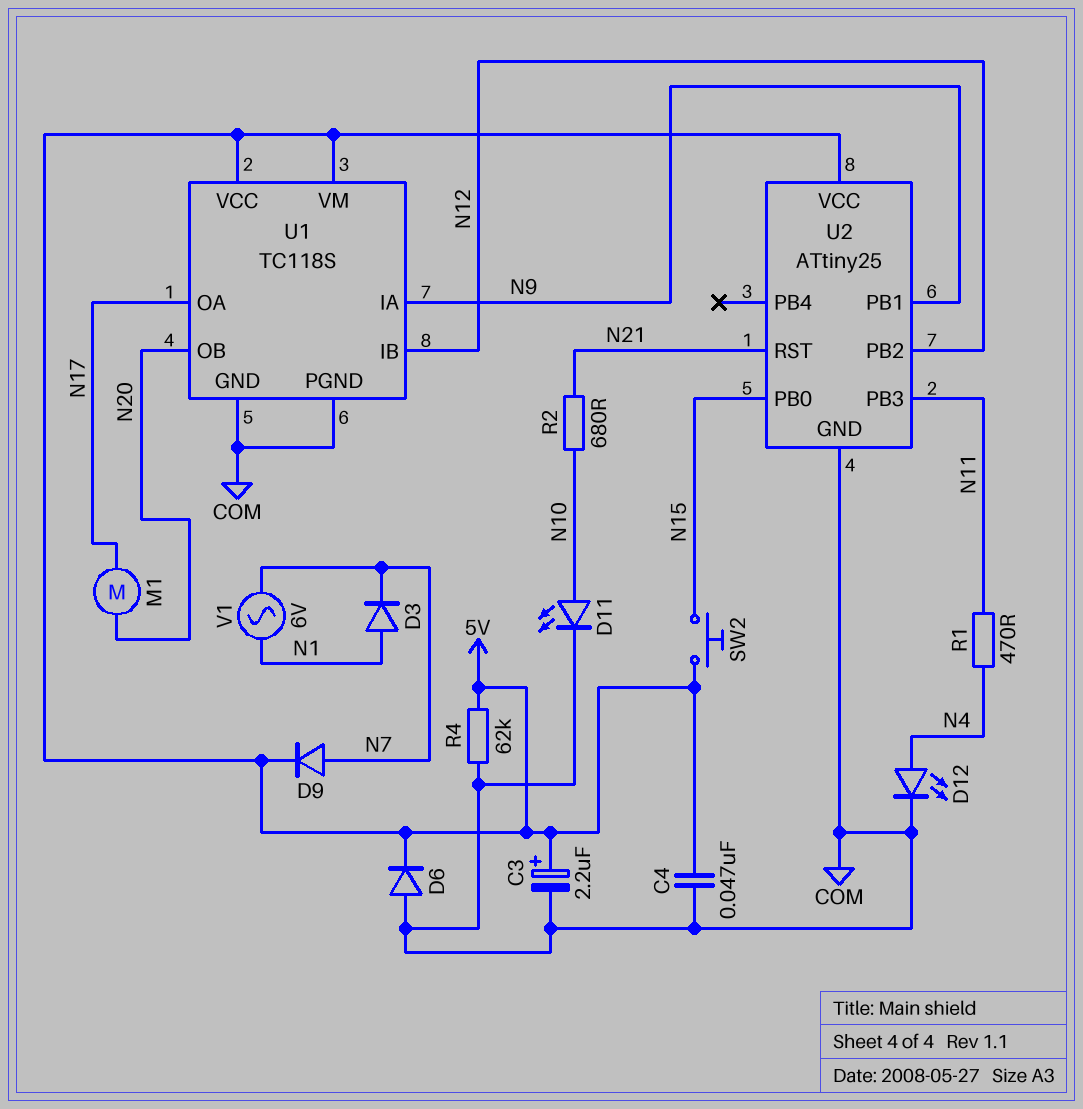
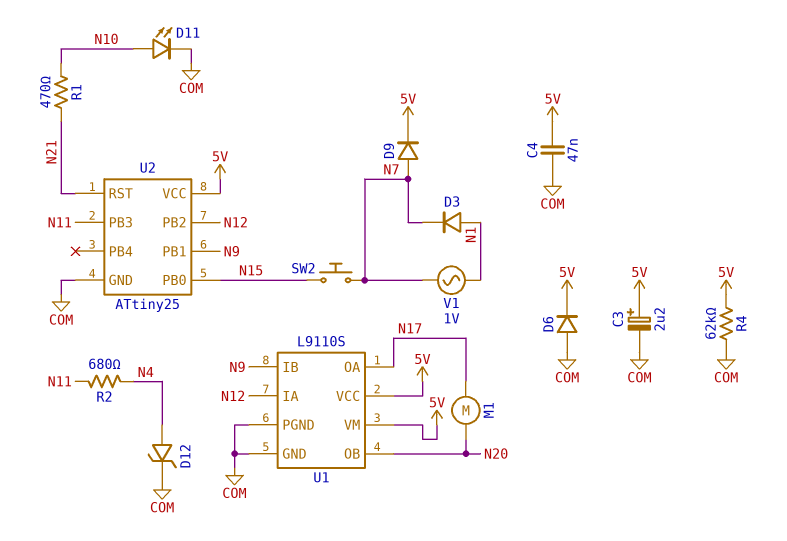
D12: LED (A N4, K COM) -> zener (A N4, K COM)
R1: 470 (N4, N11) -> 470 (N10, N21)
R2: 680 (N10, N21) -> 680 (N4, N11)
SW2: button (5V, N15) -> button (N7, N15)
U1: TC118S -> L9110S
U1 pin IA: N9 -> N12
U1 pin IB: N12 -> N9
V1: AC 6V (N1, N7) -> AC 1V (N1, N7)

